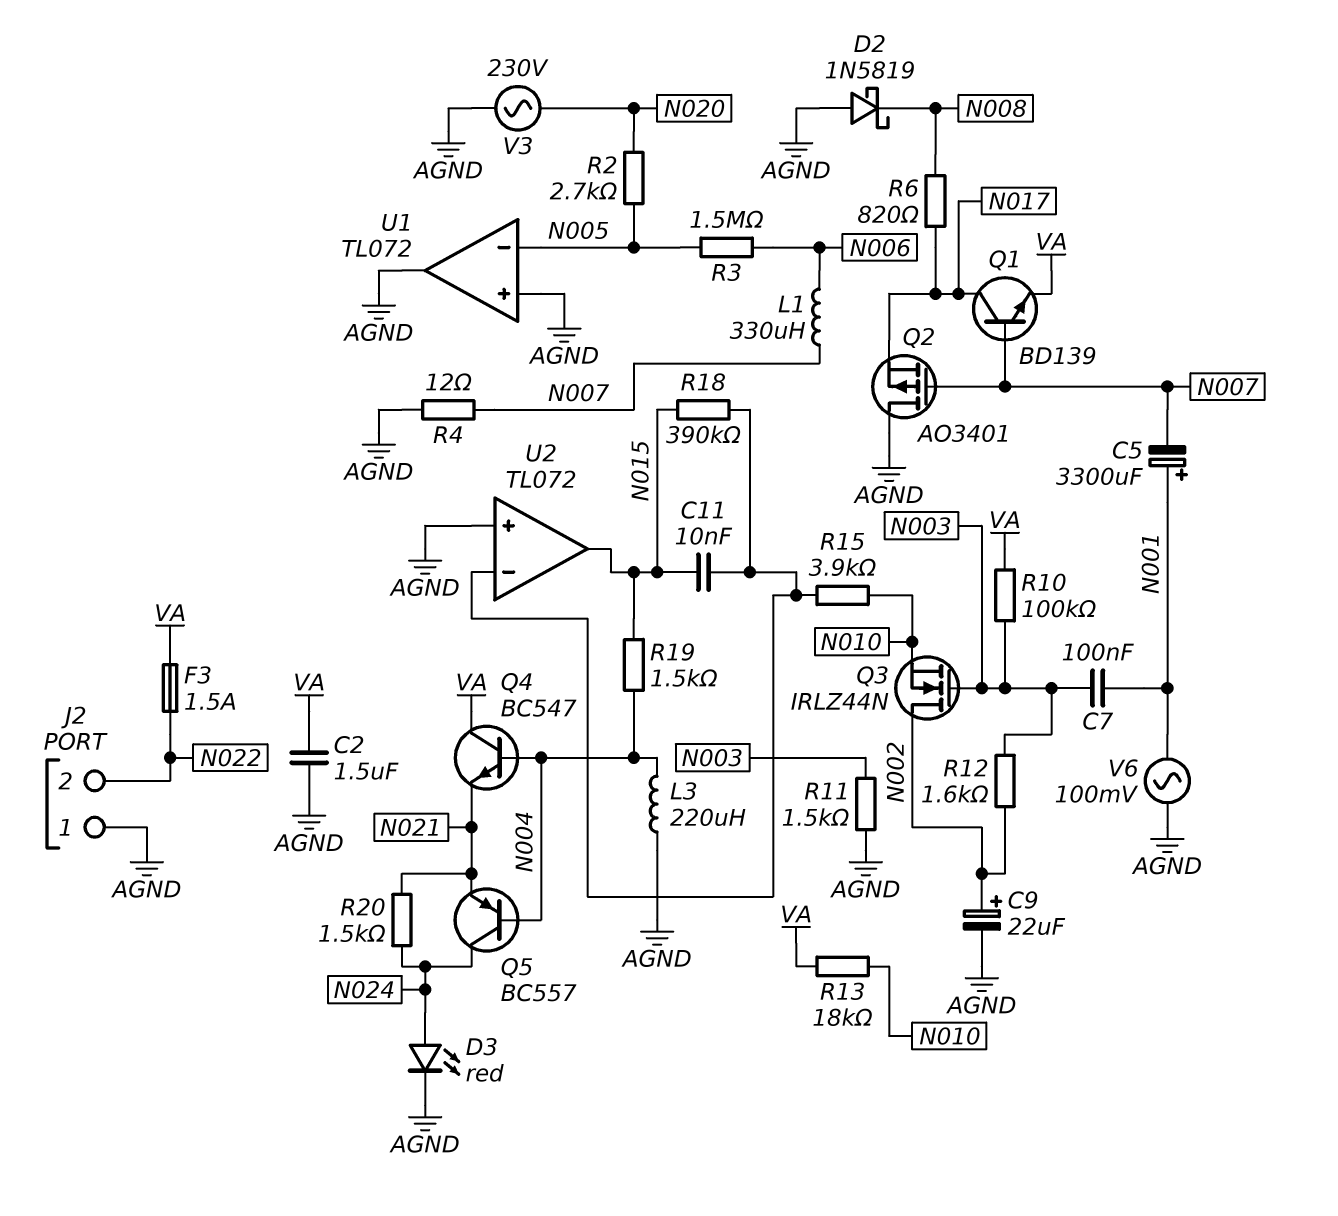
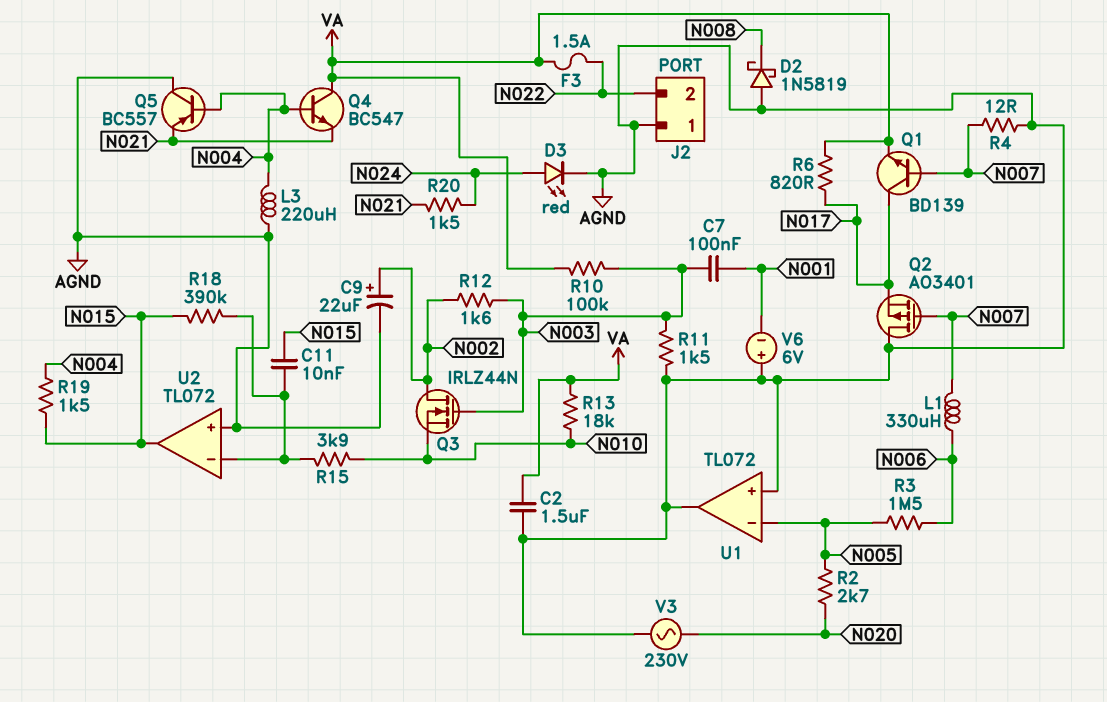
C5: 3300uF (plus N001, minus N007) -> none
Q5: PNP BC557 (B N004, C N024, E N021) -> PNP BC557 (B N004, C AGND, E N021)
R6: 820 (N008, N017) -> 820 (N017, VA)
V6: AC 100mV (AGND, N001) -> 6V (plus AGND, minus N001)

